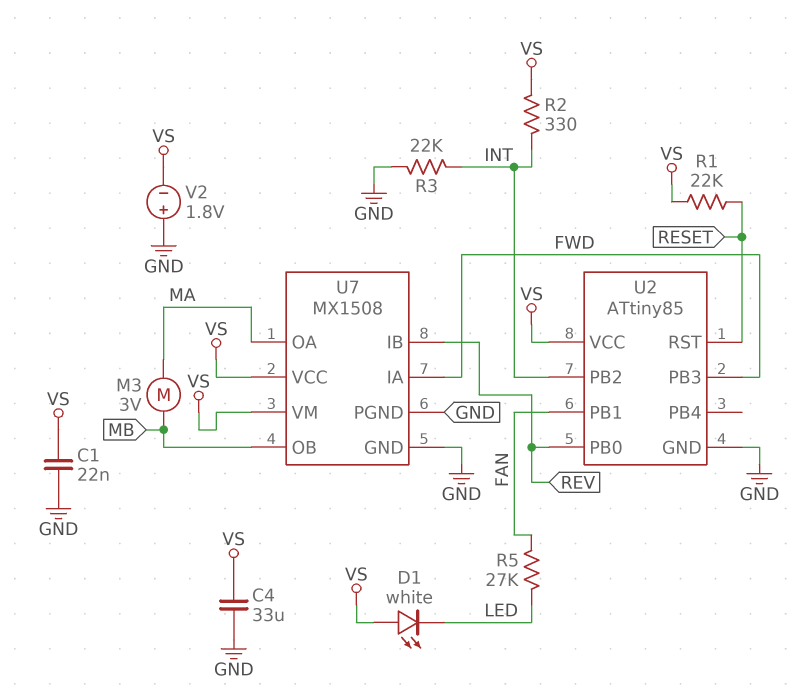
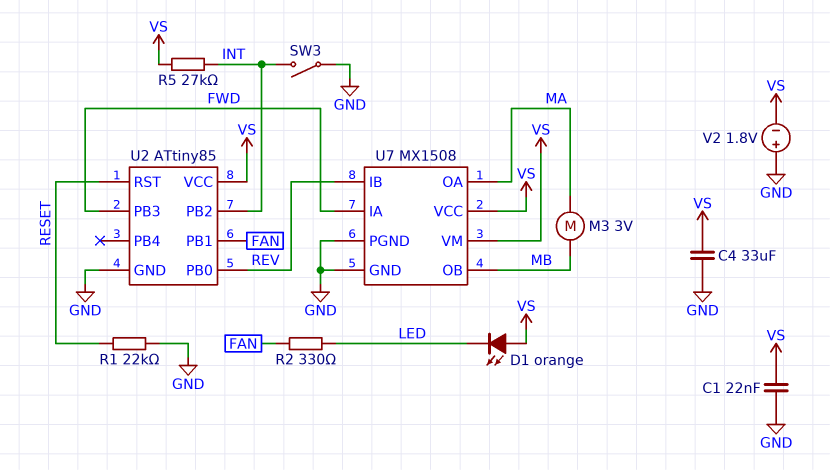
D1: LED white (A VS, K LED) -> LED orange (A VS, K LED)
R1: 22k (RESET, VS) -> 22k (GND, RESET)
R2: 330 (INT, VS) -> 330 (FAN, LED)
R3: 22k (GND, INT) -> none
R5: 27k (FAN, LED) -> 27k (INT, VS)
SW3: none -> switch (GND, INT)

